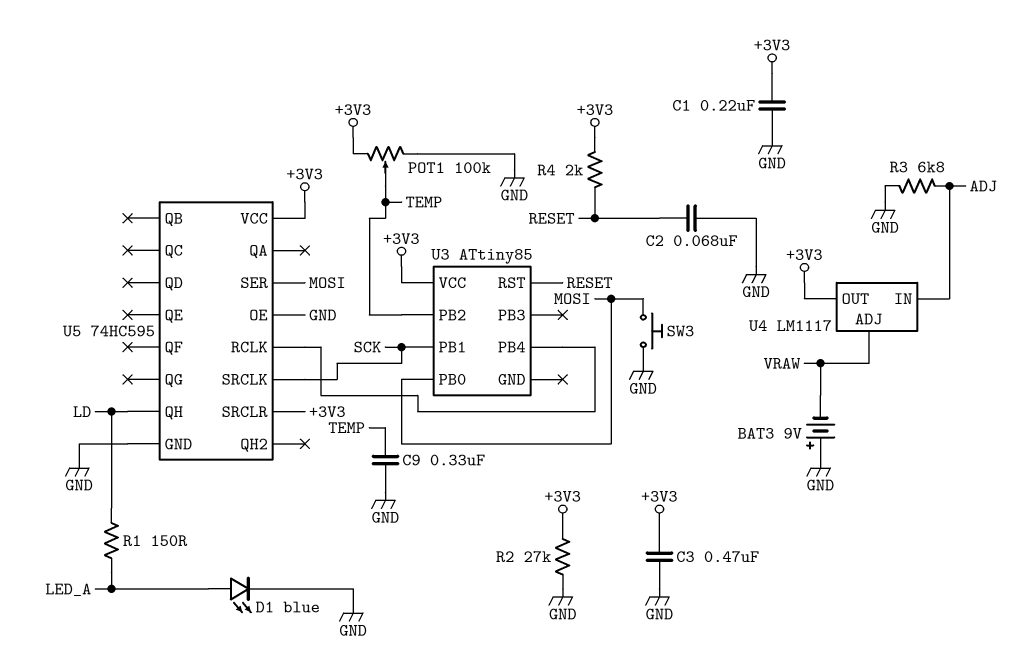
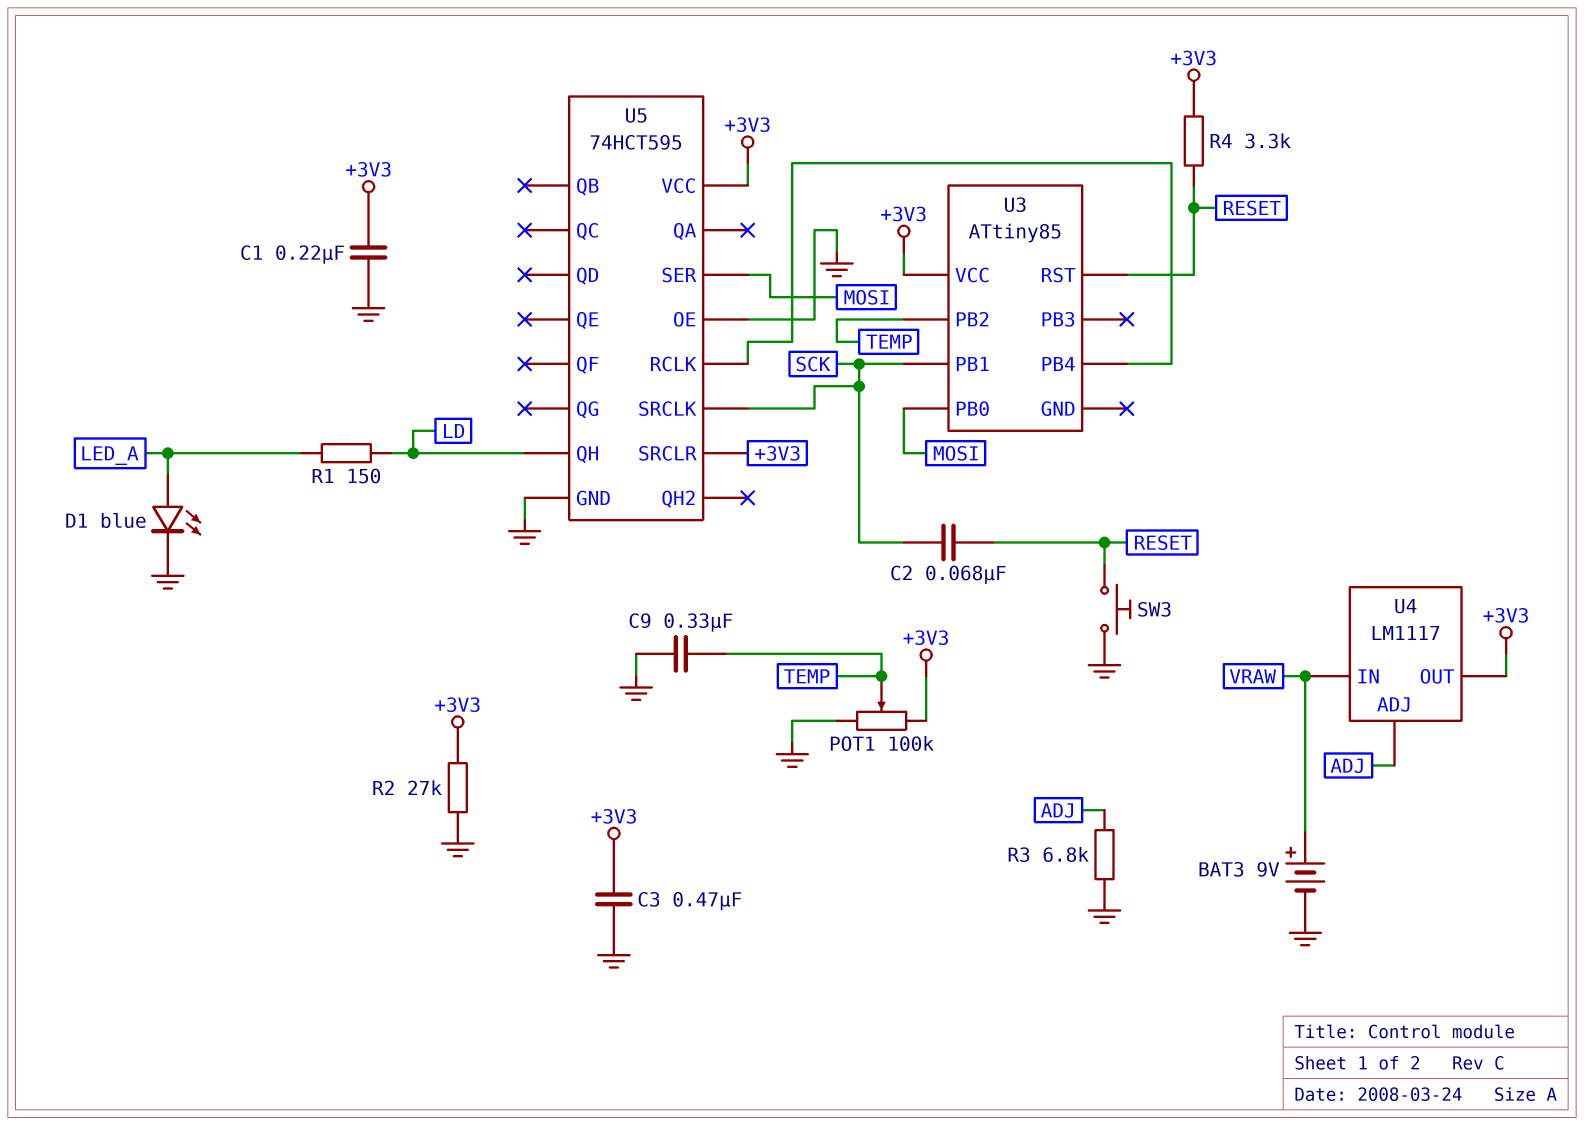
BAT3: 9V (plus GND, minus VRAW) -> 9V (plus VRAW, minus GND)
C2: 68nF (GND, RESET) -> 68nF (RESET, SCK)
R4: 2k (+3V3, RESET) -> 3.3k (+3V3, RESET)
SW3: button (GND, MOSI) -> button (GND, RESET)
U4 pin ADJ: VRAW -> ADJ
U4 pin IN: ADJ -> VRAW
U5: 74HC595 -> 74HCT595

